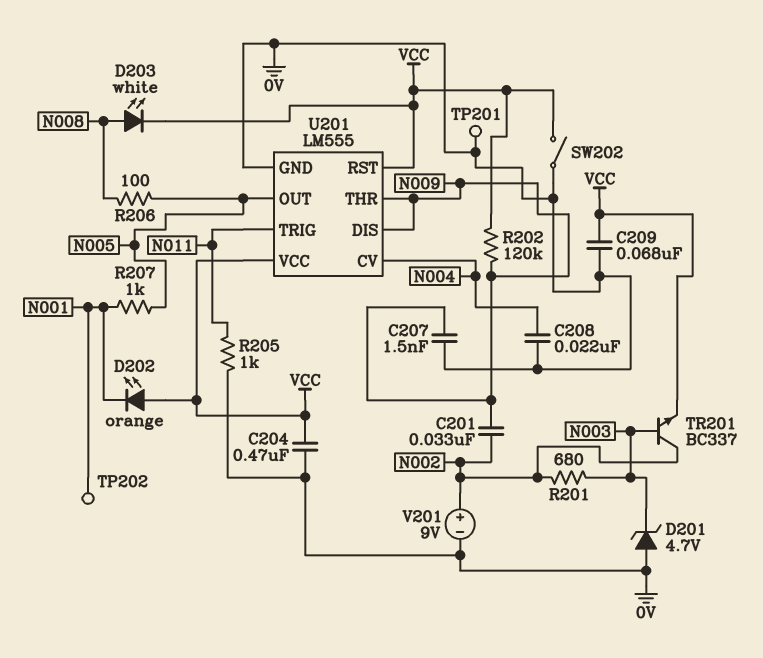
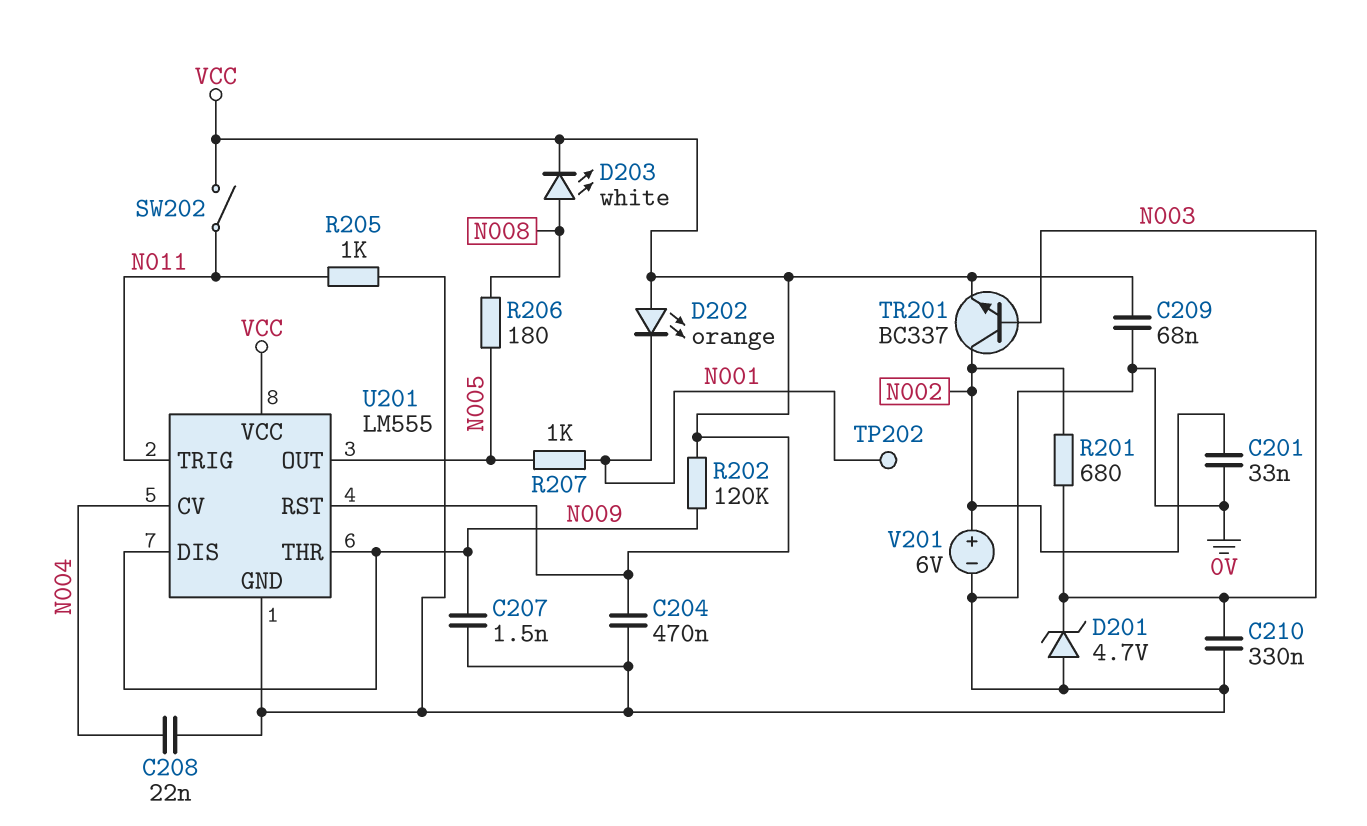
C201: 33nF (N002, N009) -> 33nF (0V, N002)
C210: none -> 330nF (0V, N003)
R206: 100 (N005, N008) -> 180 (N005, N008)
SW202: switch (0V, VCC) -> switch (N011, VCC)
TP201: test point (0V) -> none
V201: 9V (plus N002, minus 0V) -> 6V (plus N002, minus 0V)

